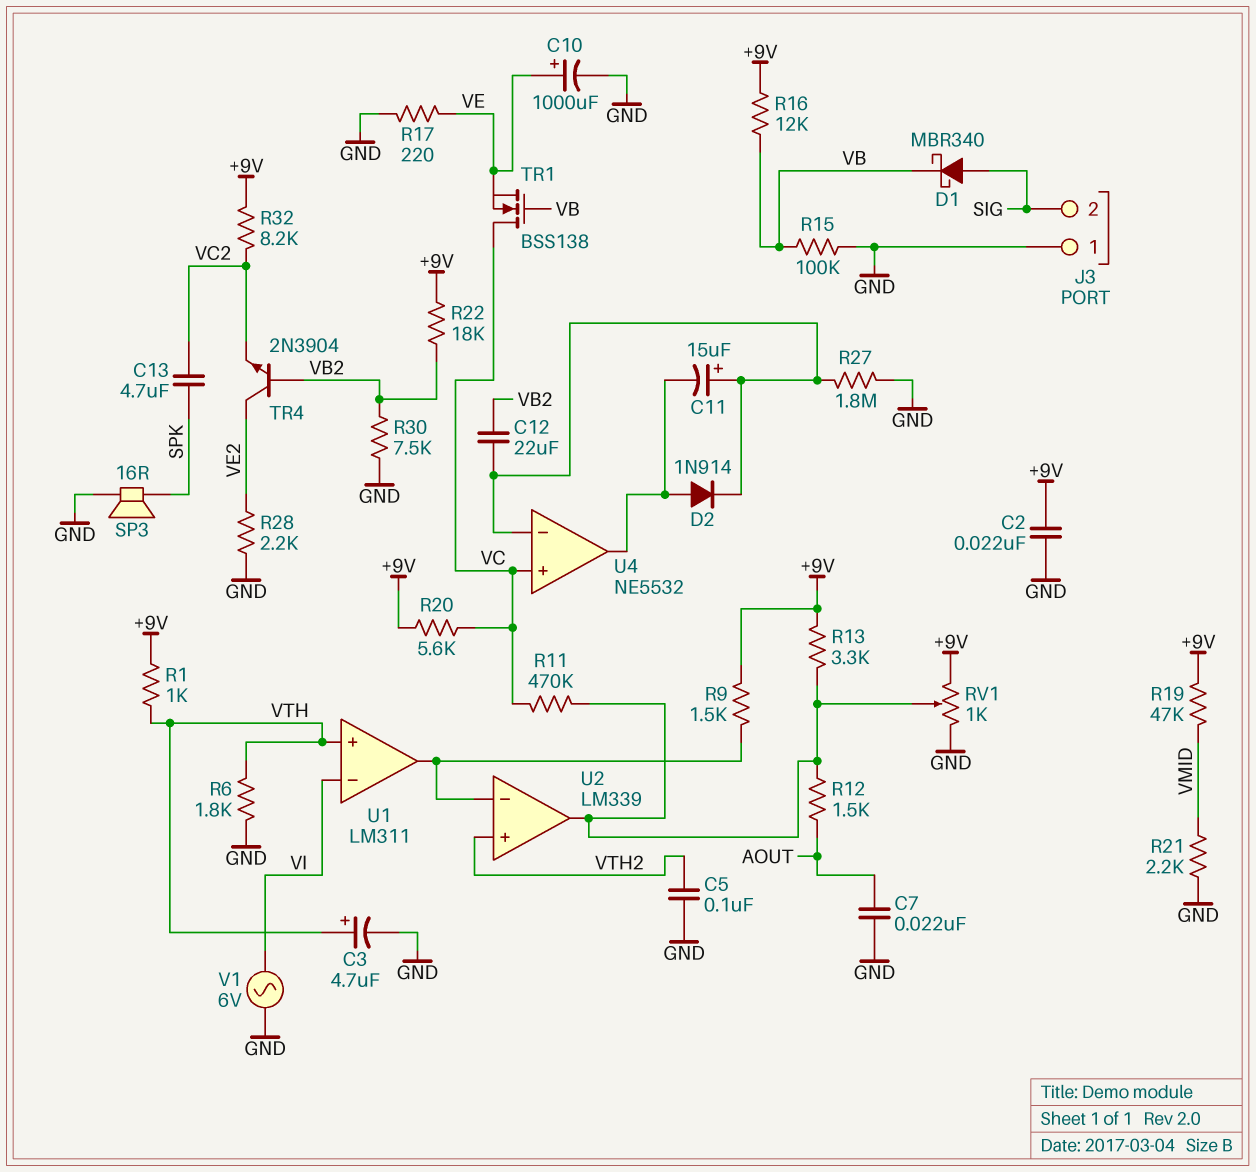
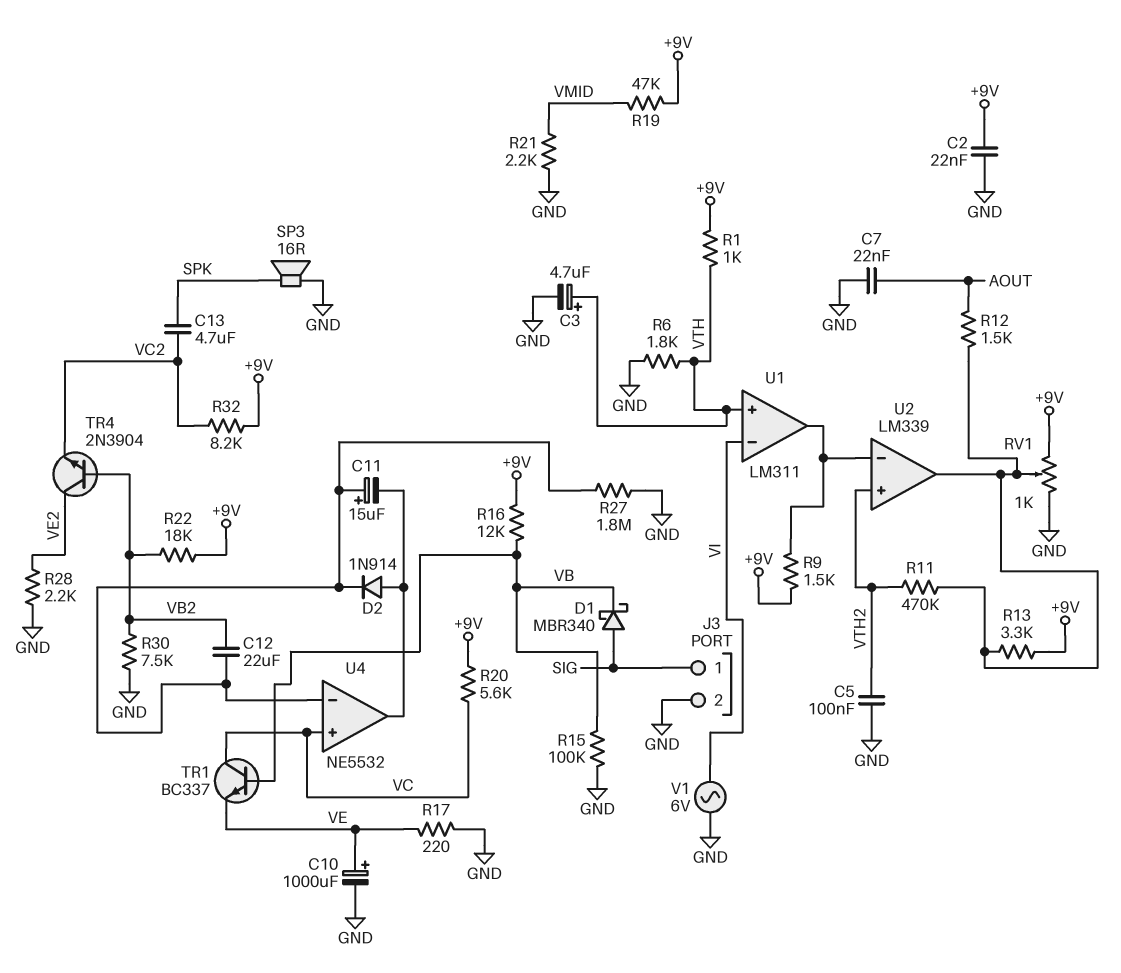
J3 pin 1: GND -> SIG
J3 pin 2: SIG -> GND
R11: 470k (U2/out, VC) -> 470k (U2/out, VTH2)
TR1: NMOS BSS138 (G VB, D VC, S VE) -> NPN BC337 (B VB, C VC, E VE)

